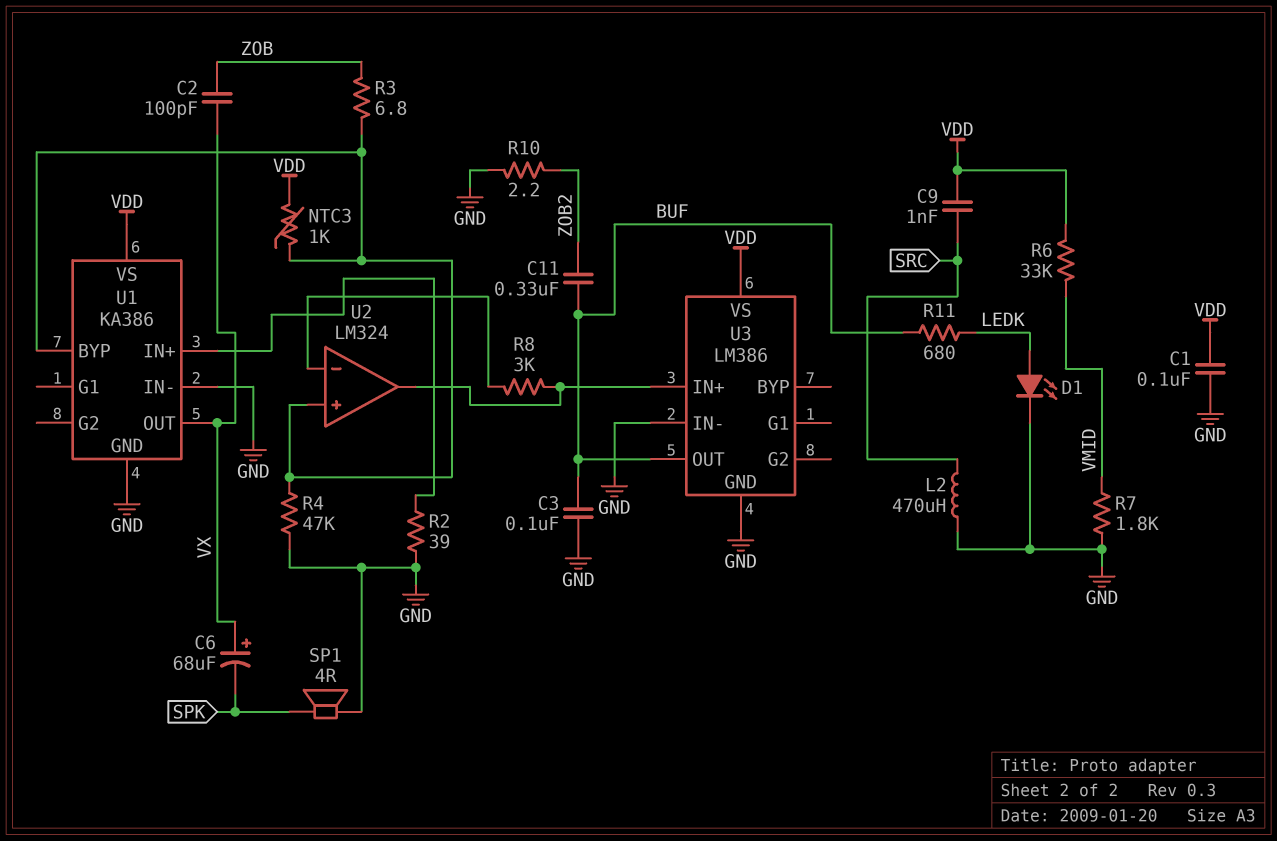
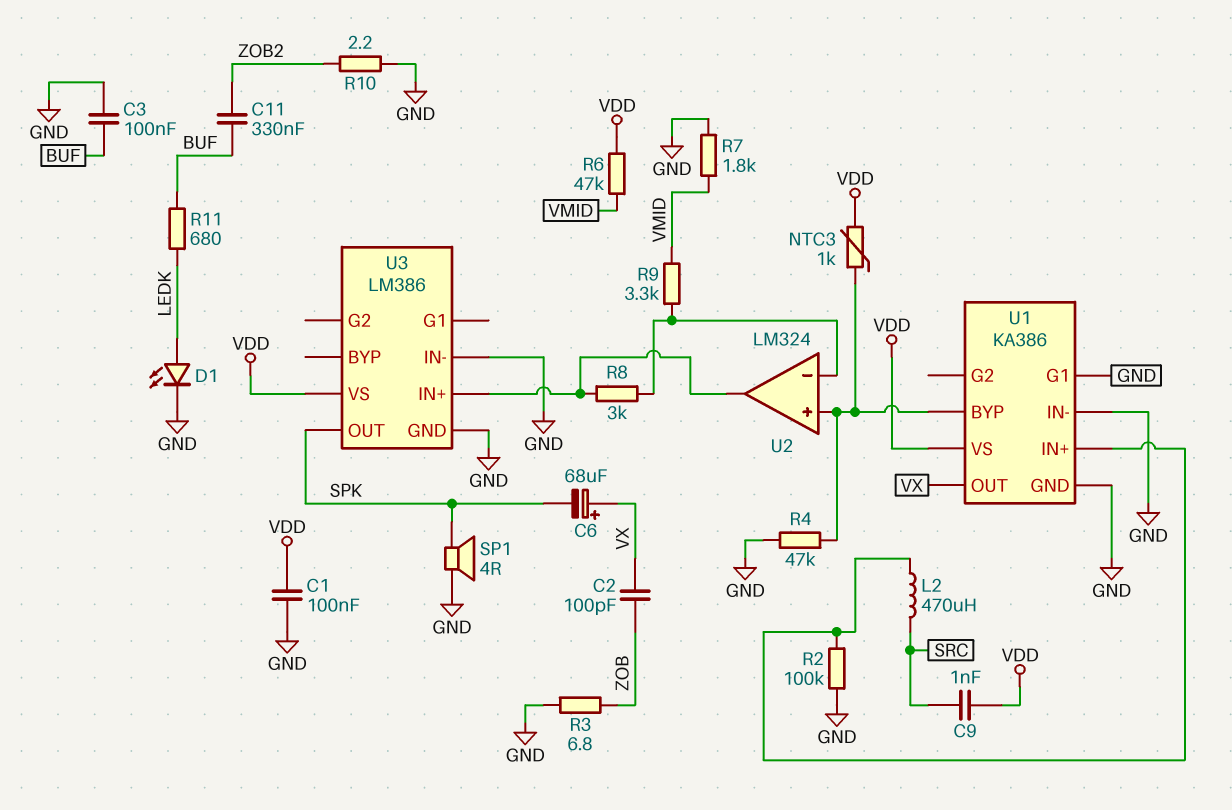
L2: 470uH (GND, SRC) -> 470uH (SRC, U1/IN+)
R2: 39 (GND, U1/IN+) -> 100k (GND, U1/IN+)
R3: 6.8 (U1/BYP, ZOB) -> 6.8 (GND, ZOB)
R6: 33k (VDD, VMID) -> 47k (VDD, VMID)
R9: none -> 3.3k (U2/in-, VMID)
U1 pin G1: none -> GND
U3 pin OUT: BUF -> SPK

